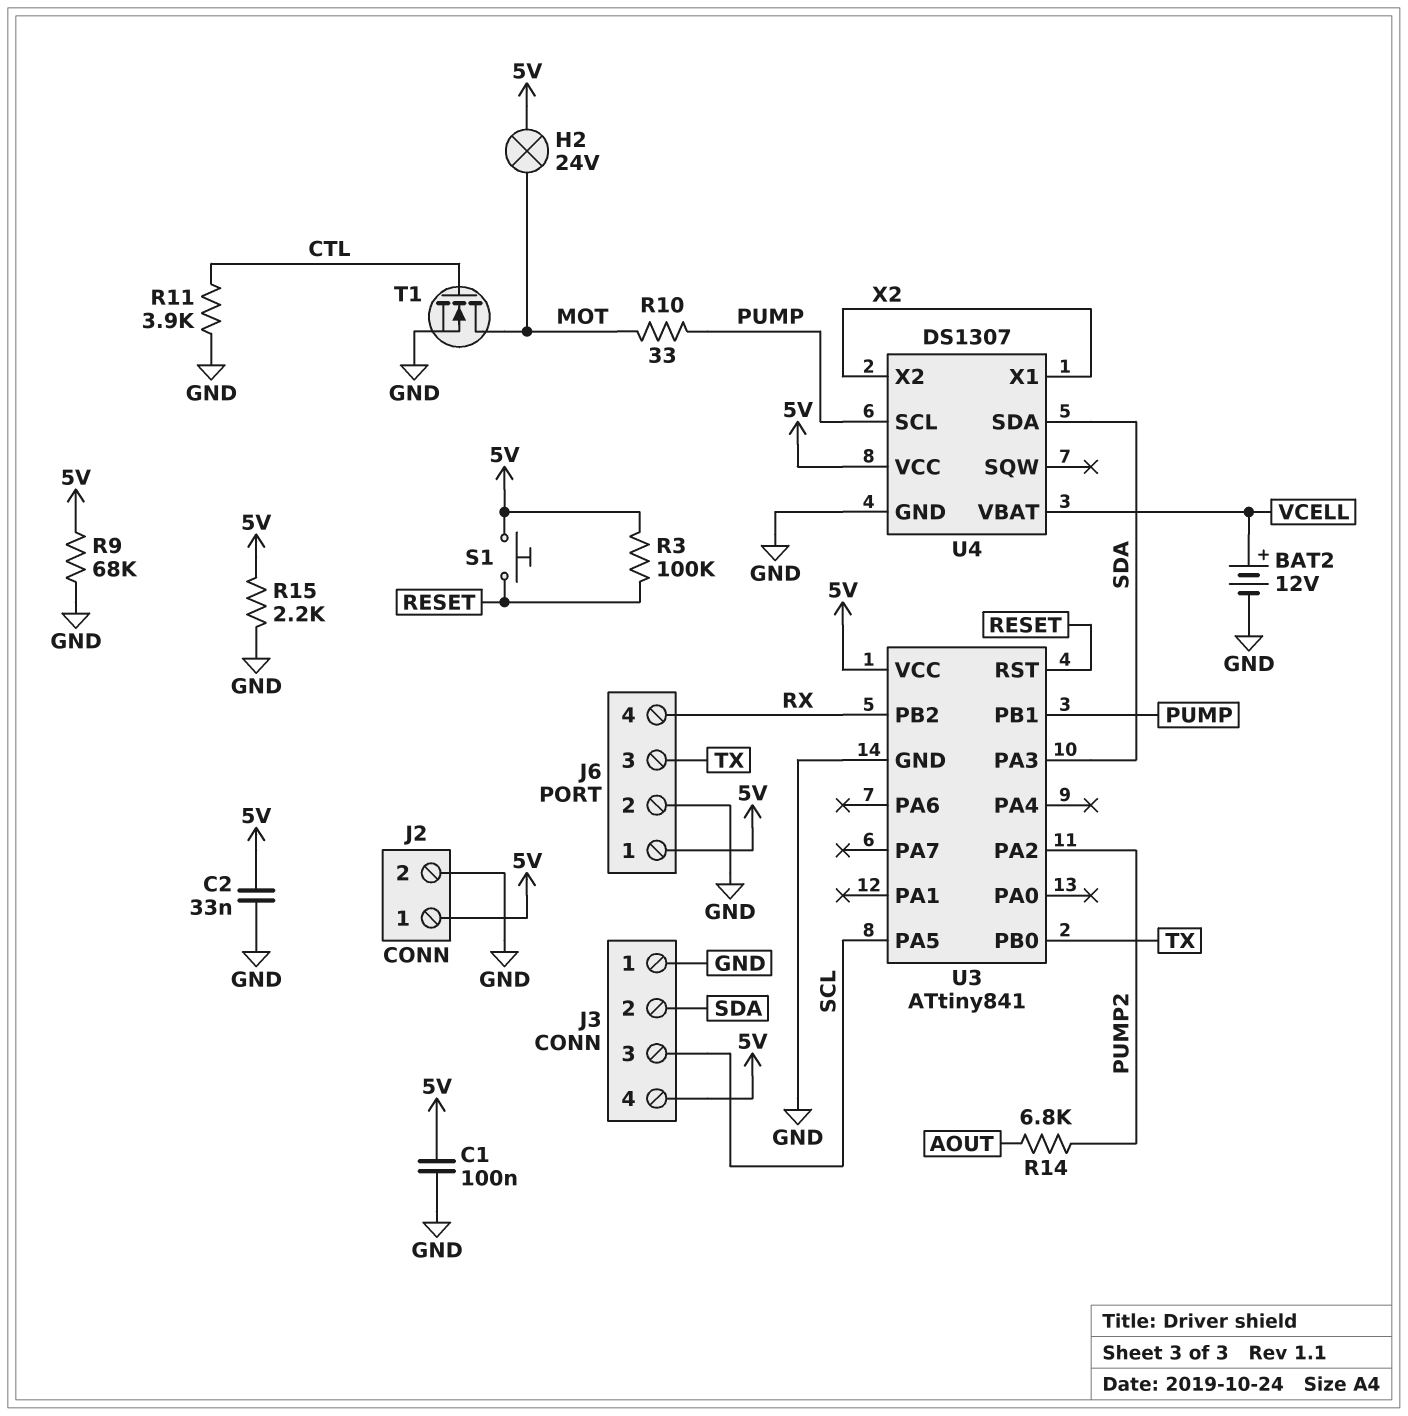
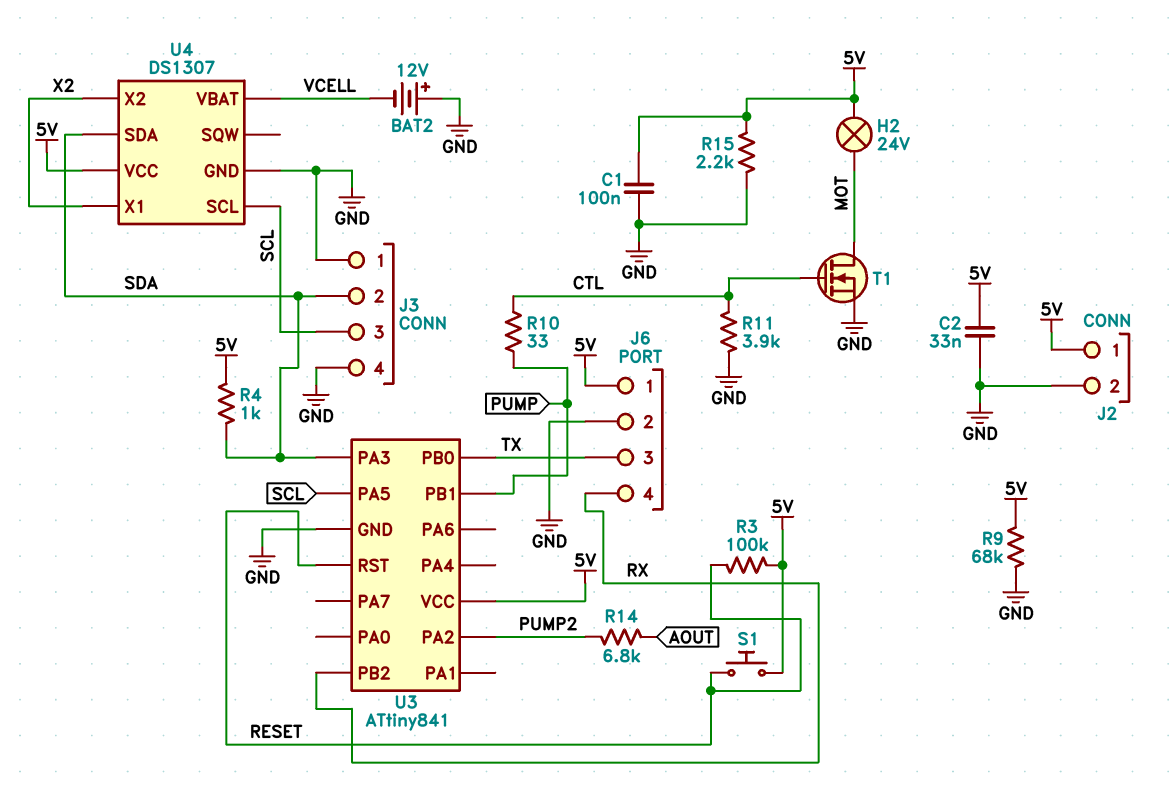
BAT2: 12V (plus VCELL, minus GND) -> 12V (plus GND, minus VCELL)
J3 pin 4: 5V -> GND
R4: none -> 1k (5V, SDA)
R10: 33 (MOT, PUMP) -> 33 (CTL, PUMP)
U4 pin SCL: PUMP -> SCL

